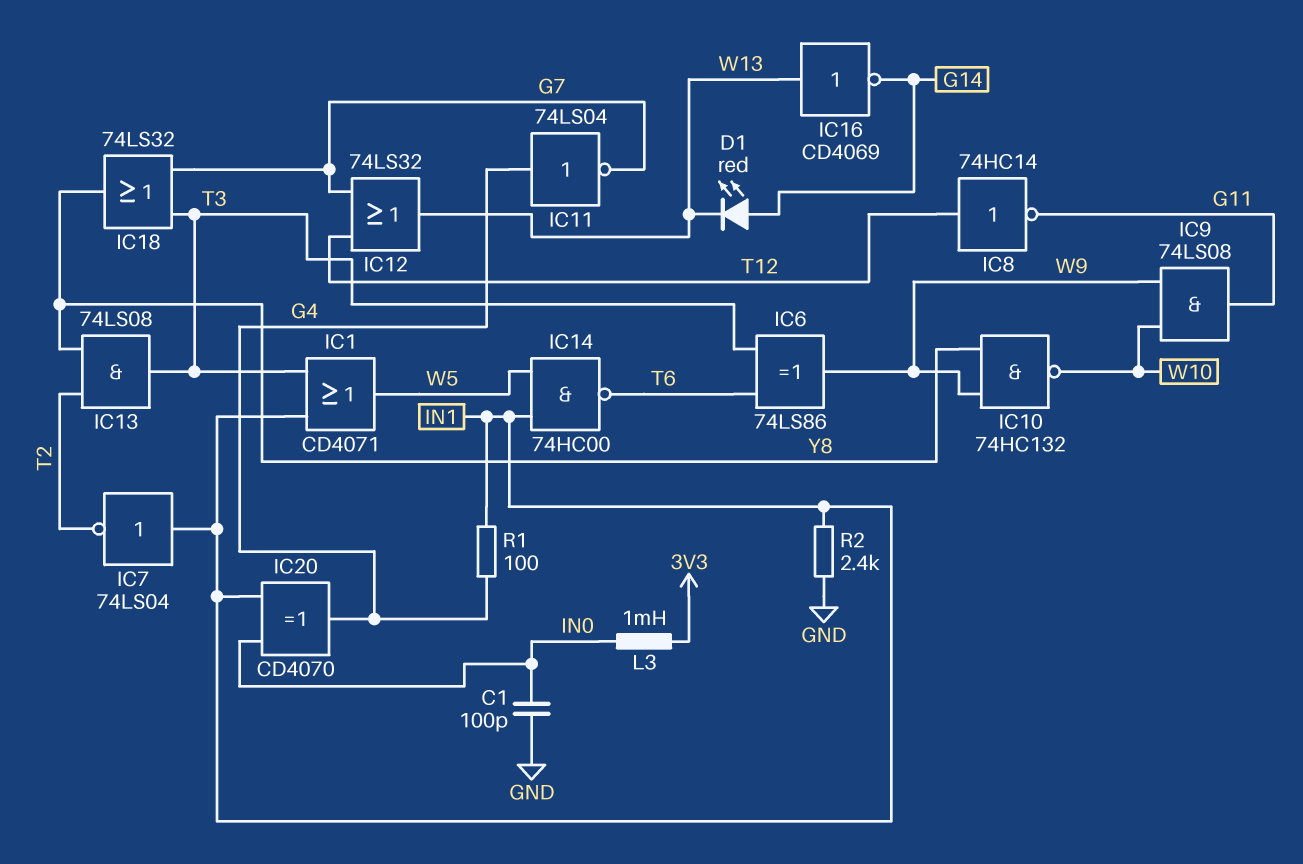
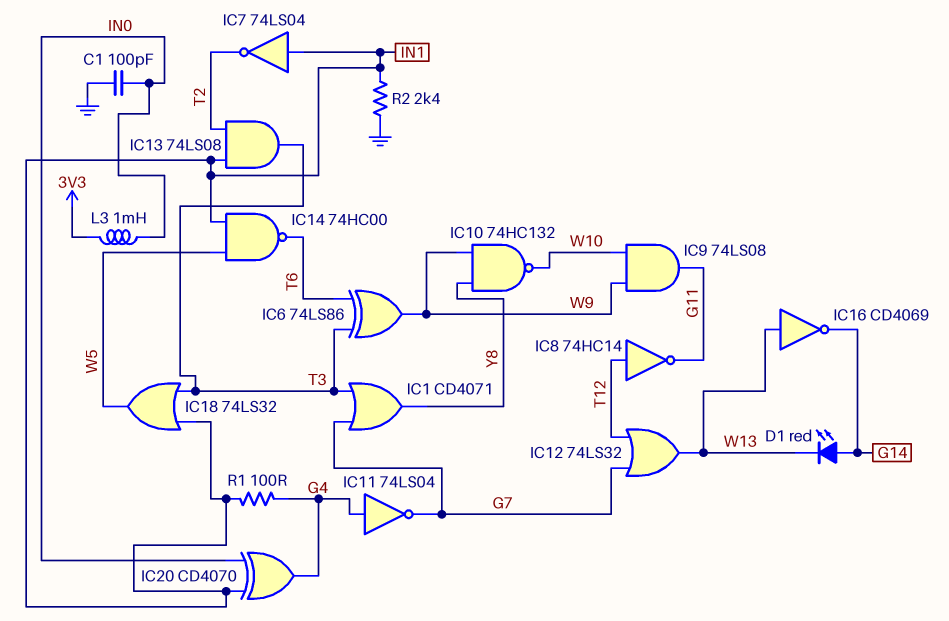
IC1: OR CD4071 (in IN1, in T3, out W5) -> OR CD4071 (in G7, in T3, out Y8)
IC13: AND 74LS08 (in T2, in Y8, out T3) -> AND 74LS08 (in IN1, in T2, out T3)
IC18: OR 74LS32 (in G7, in T3, out Y8) -> OR 74LS32 (in IN1, in T3, out W5)

